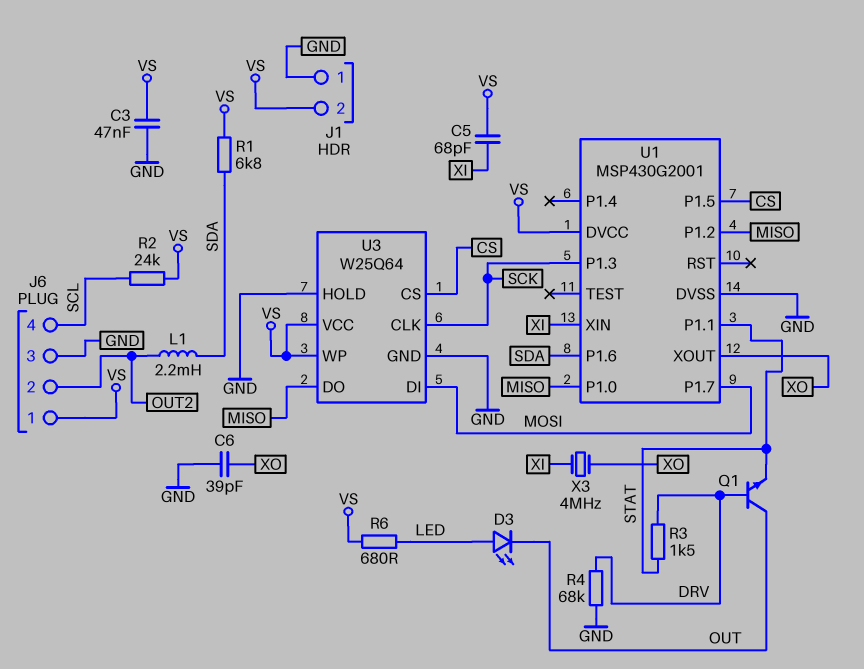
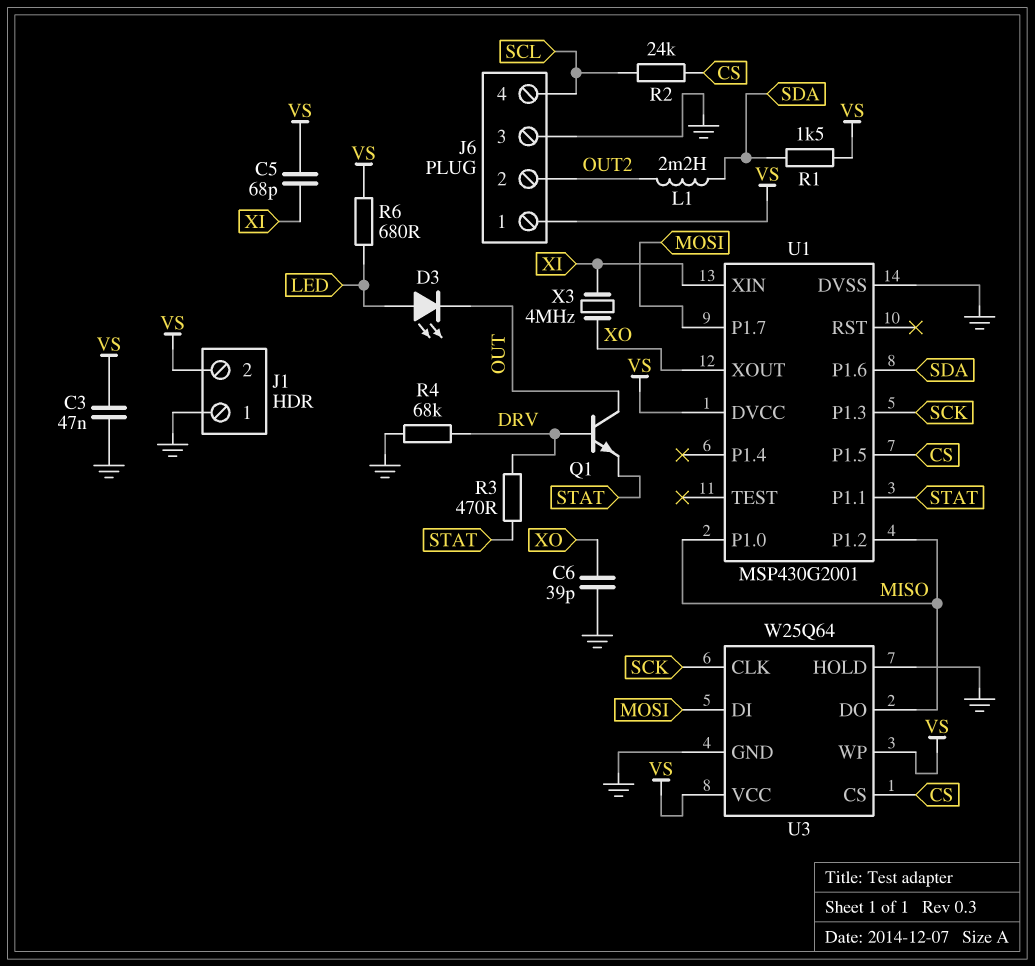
R1: 6.8k (SDA, VS) -> 1.5k (SDA, VS)
R2: 24k (SCL, VS) -> 24k (CS, SCL)
R3: 1.5k (DRV, STAT) -> 470 (DRV, STAT)

